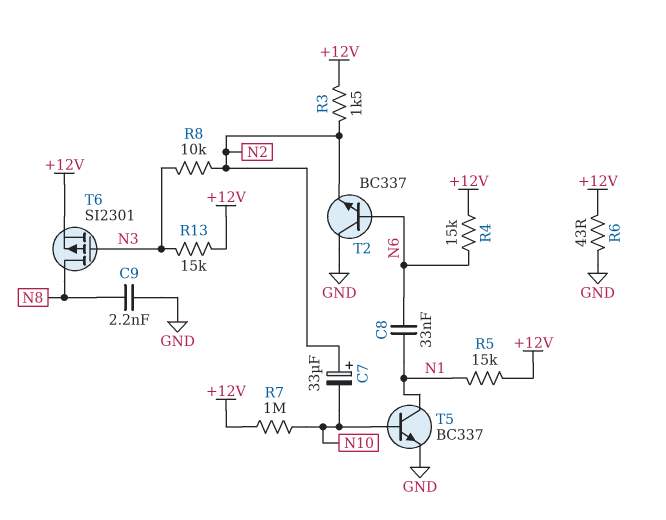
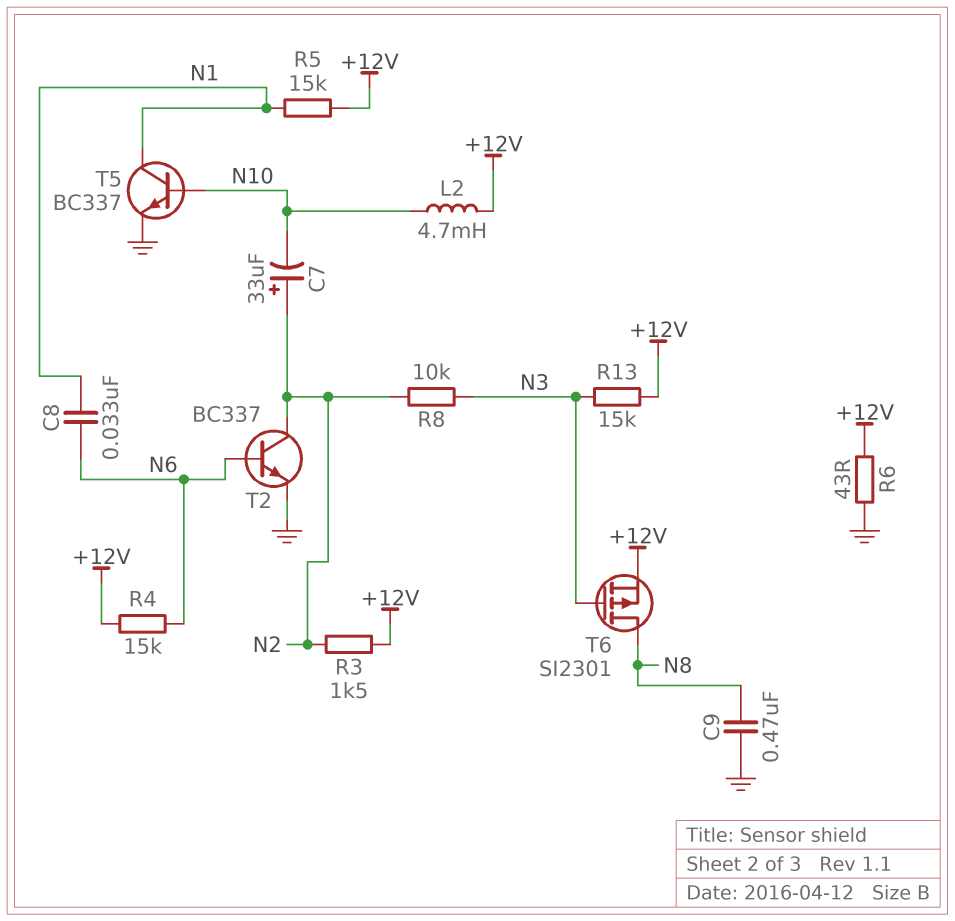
C9: 2.2nF (GND, N8) -> 470nF (GND, N8)
L2: none -> 4.7mH (+12V, N10)
R7: 1M (+12V, N10) -> none
T2: NPN BC337 (B N6, C GND, E N2) -> NPN BC337 (B N6, C N2, E GND)

